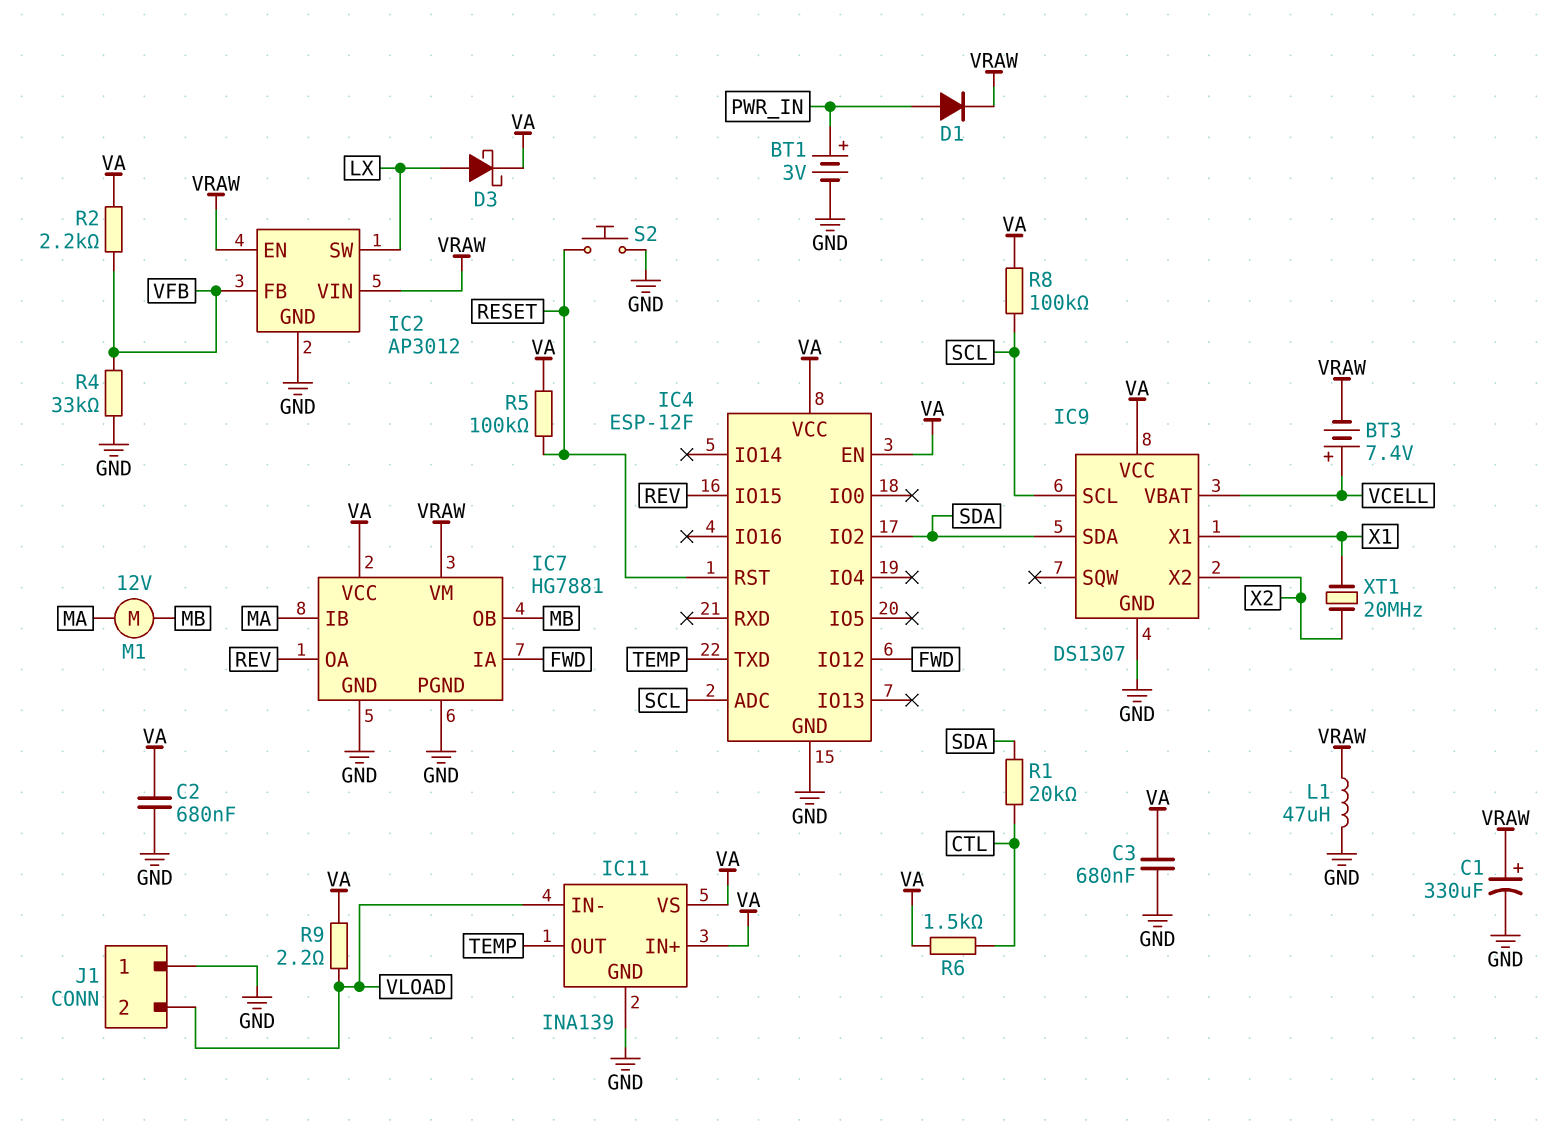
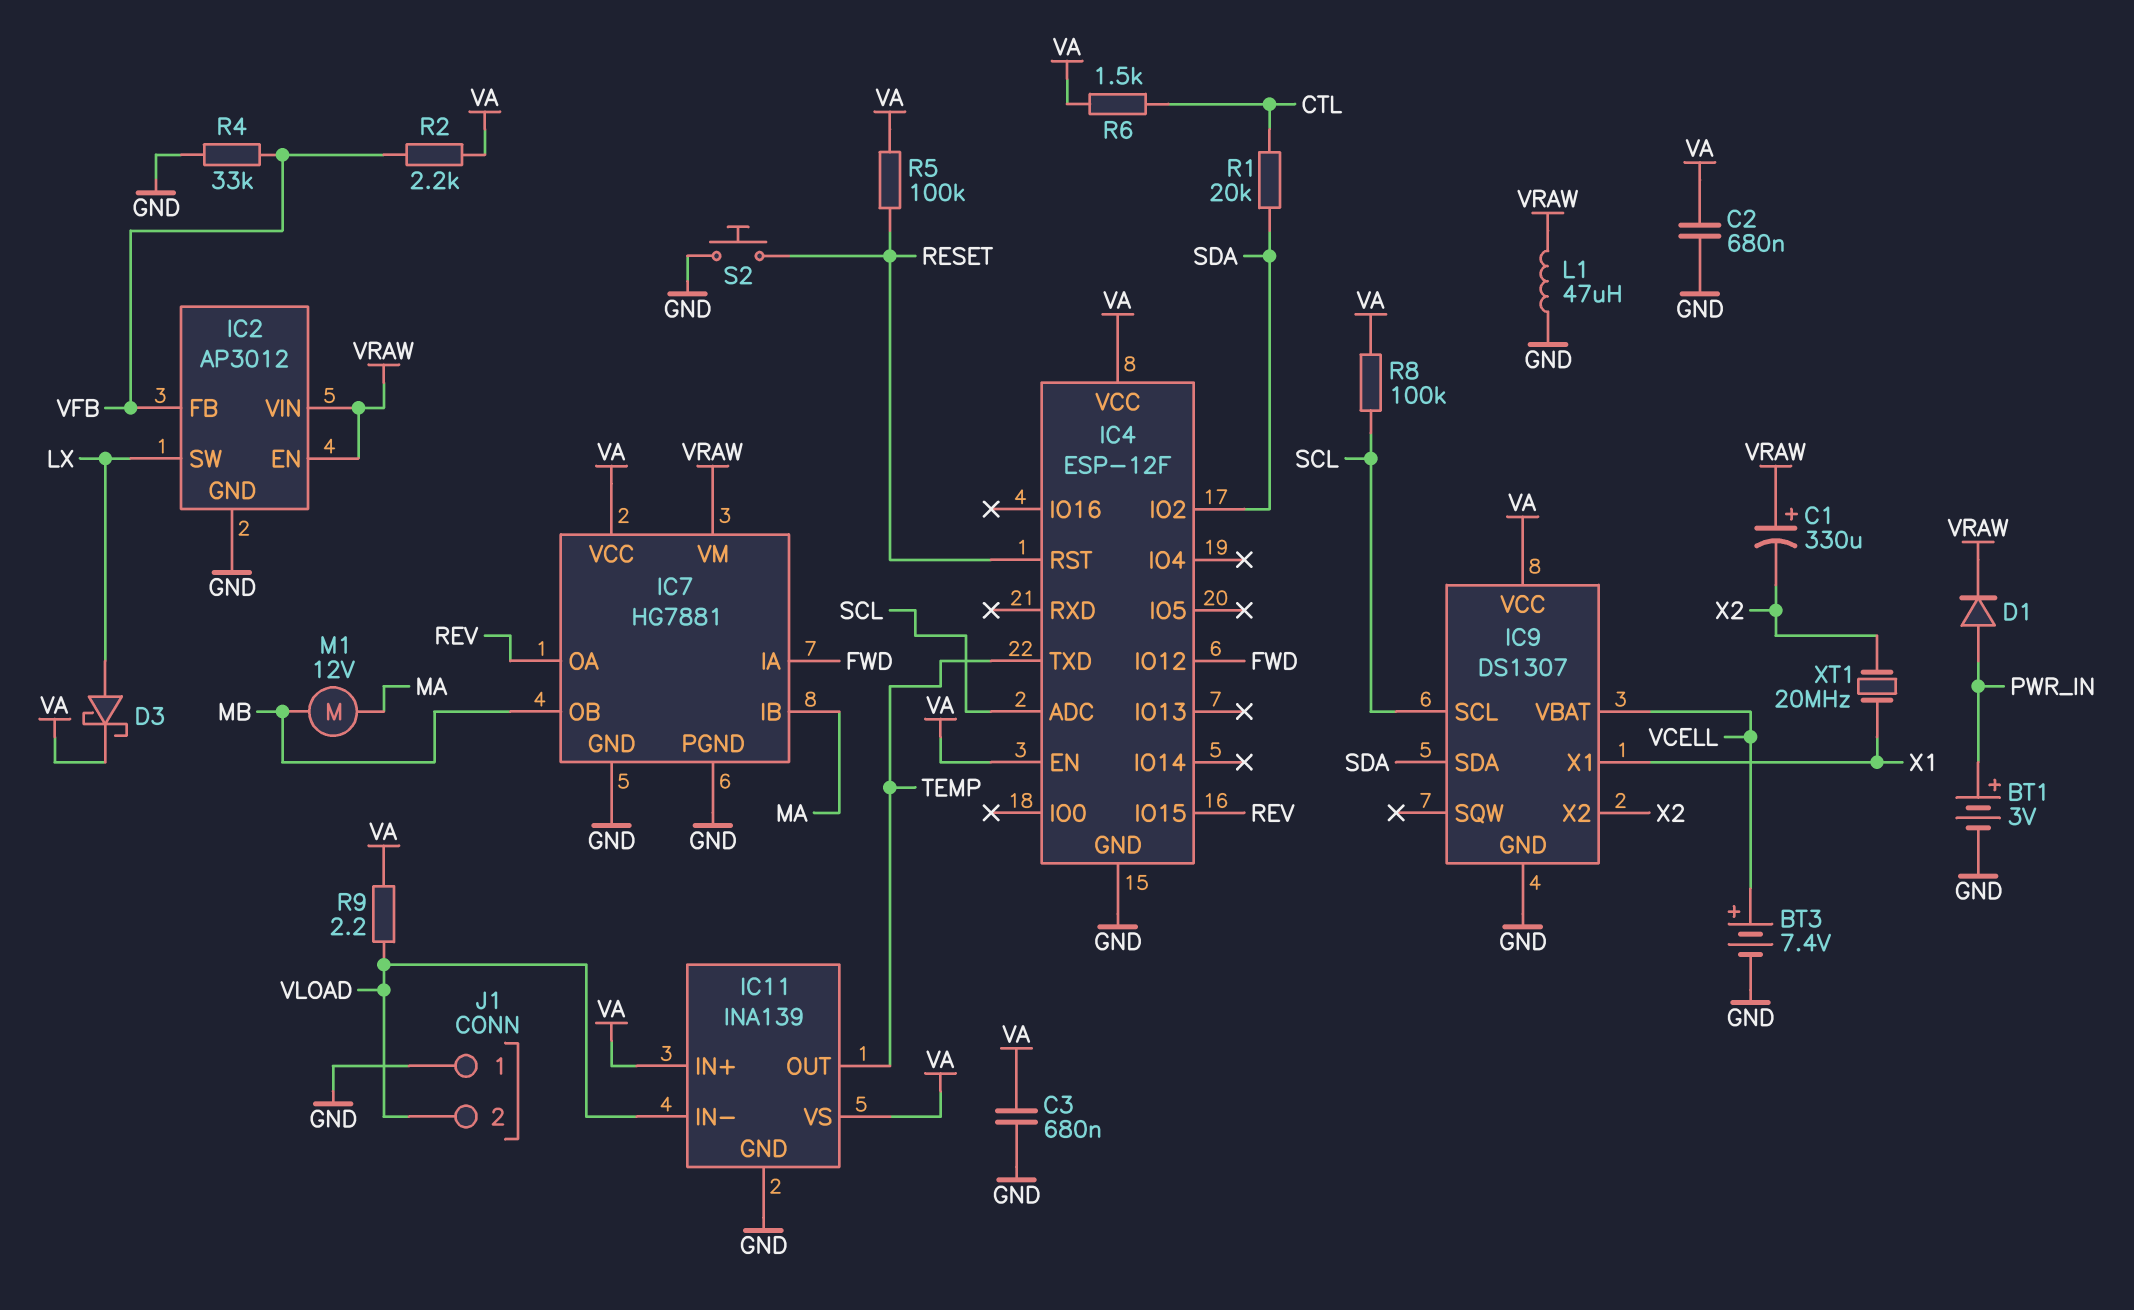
BT3: 7.4V (plus VCELL, minus VRAW) -> 7.4V (plus VCELL, minus GND)
C1: 330uF (plus VRAW, minus GND) -> 330uF (plus VRAW, minus X2)

